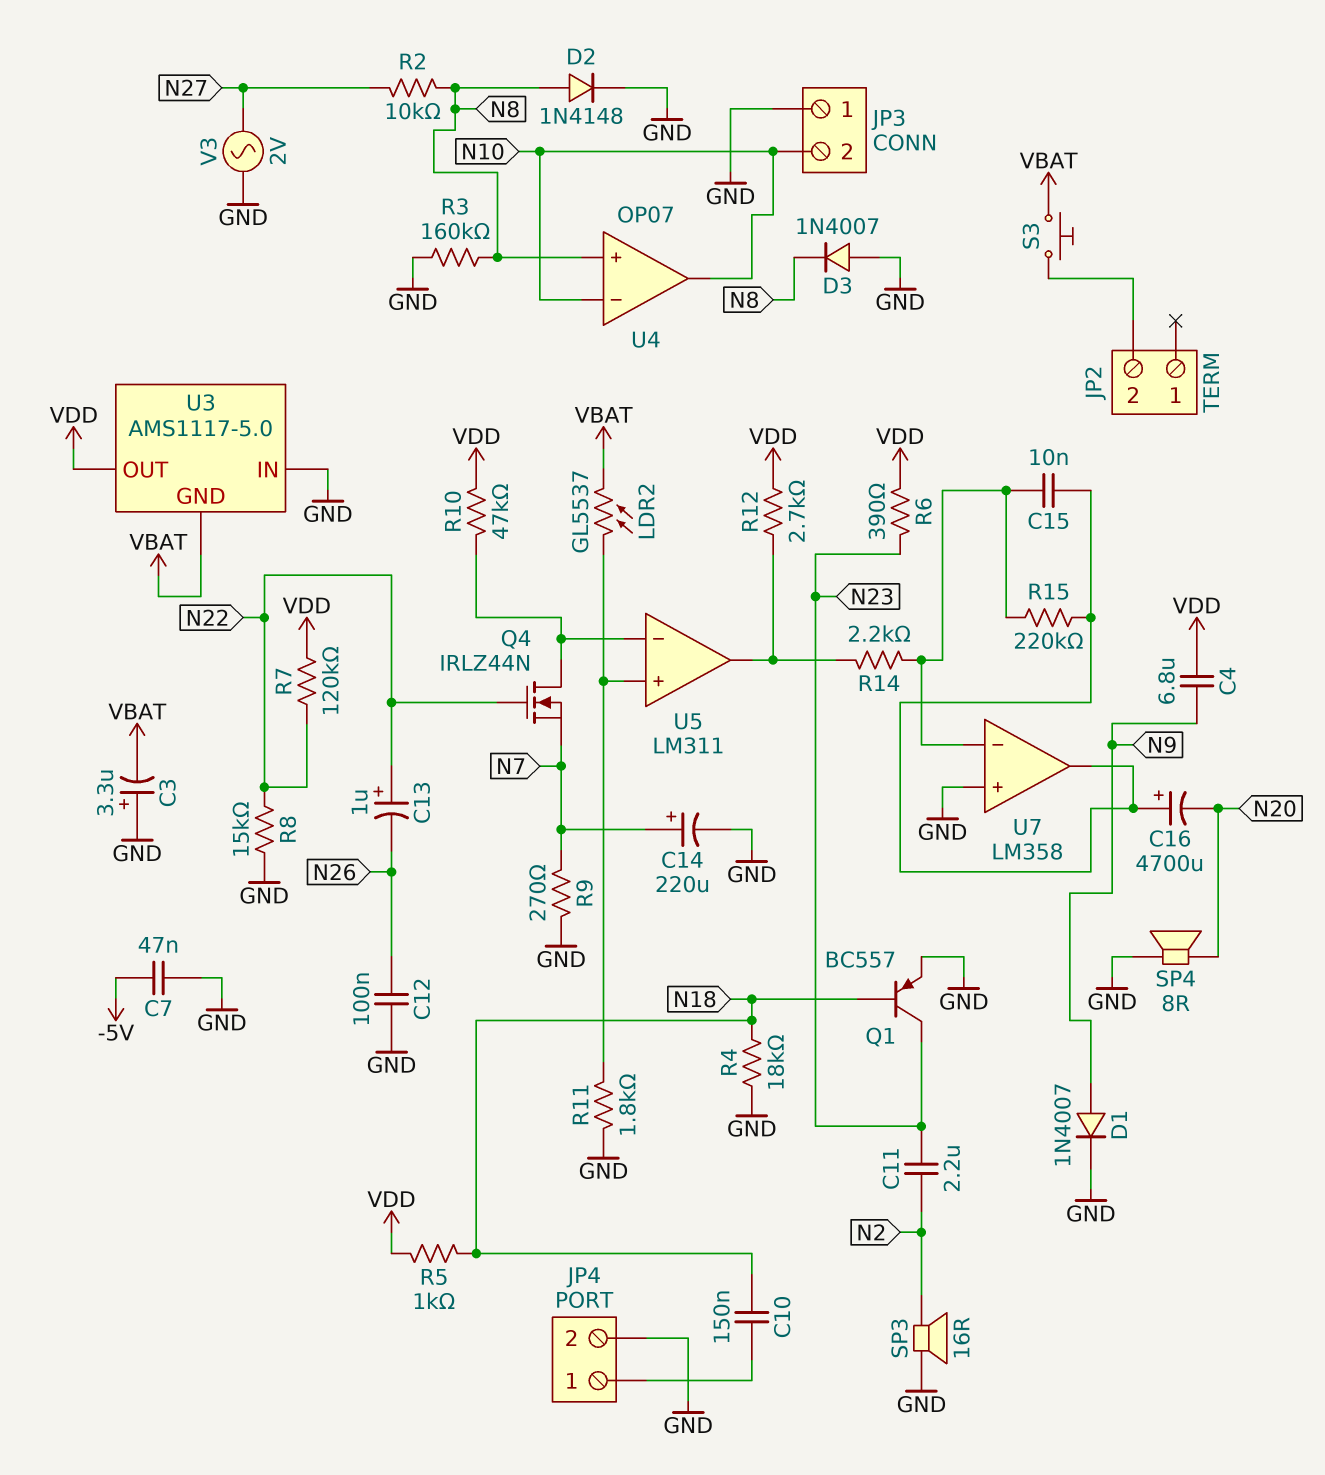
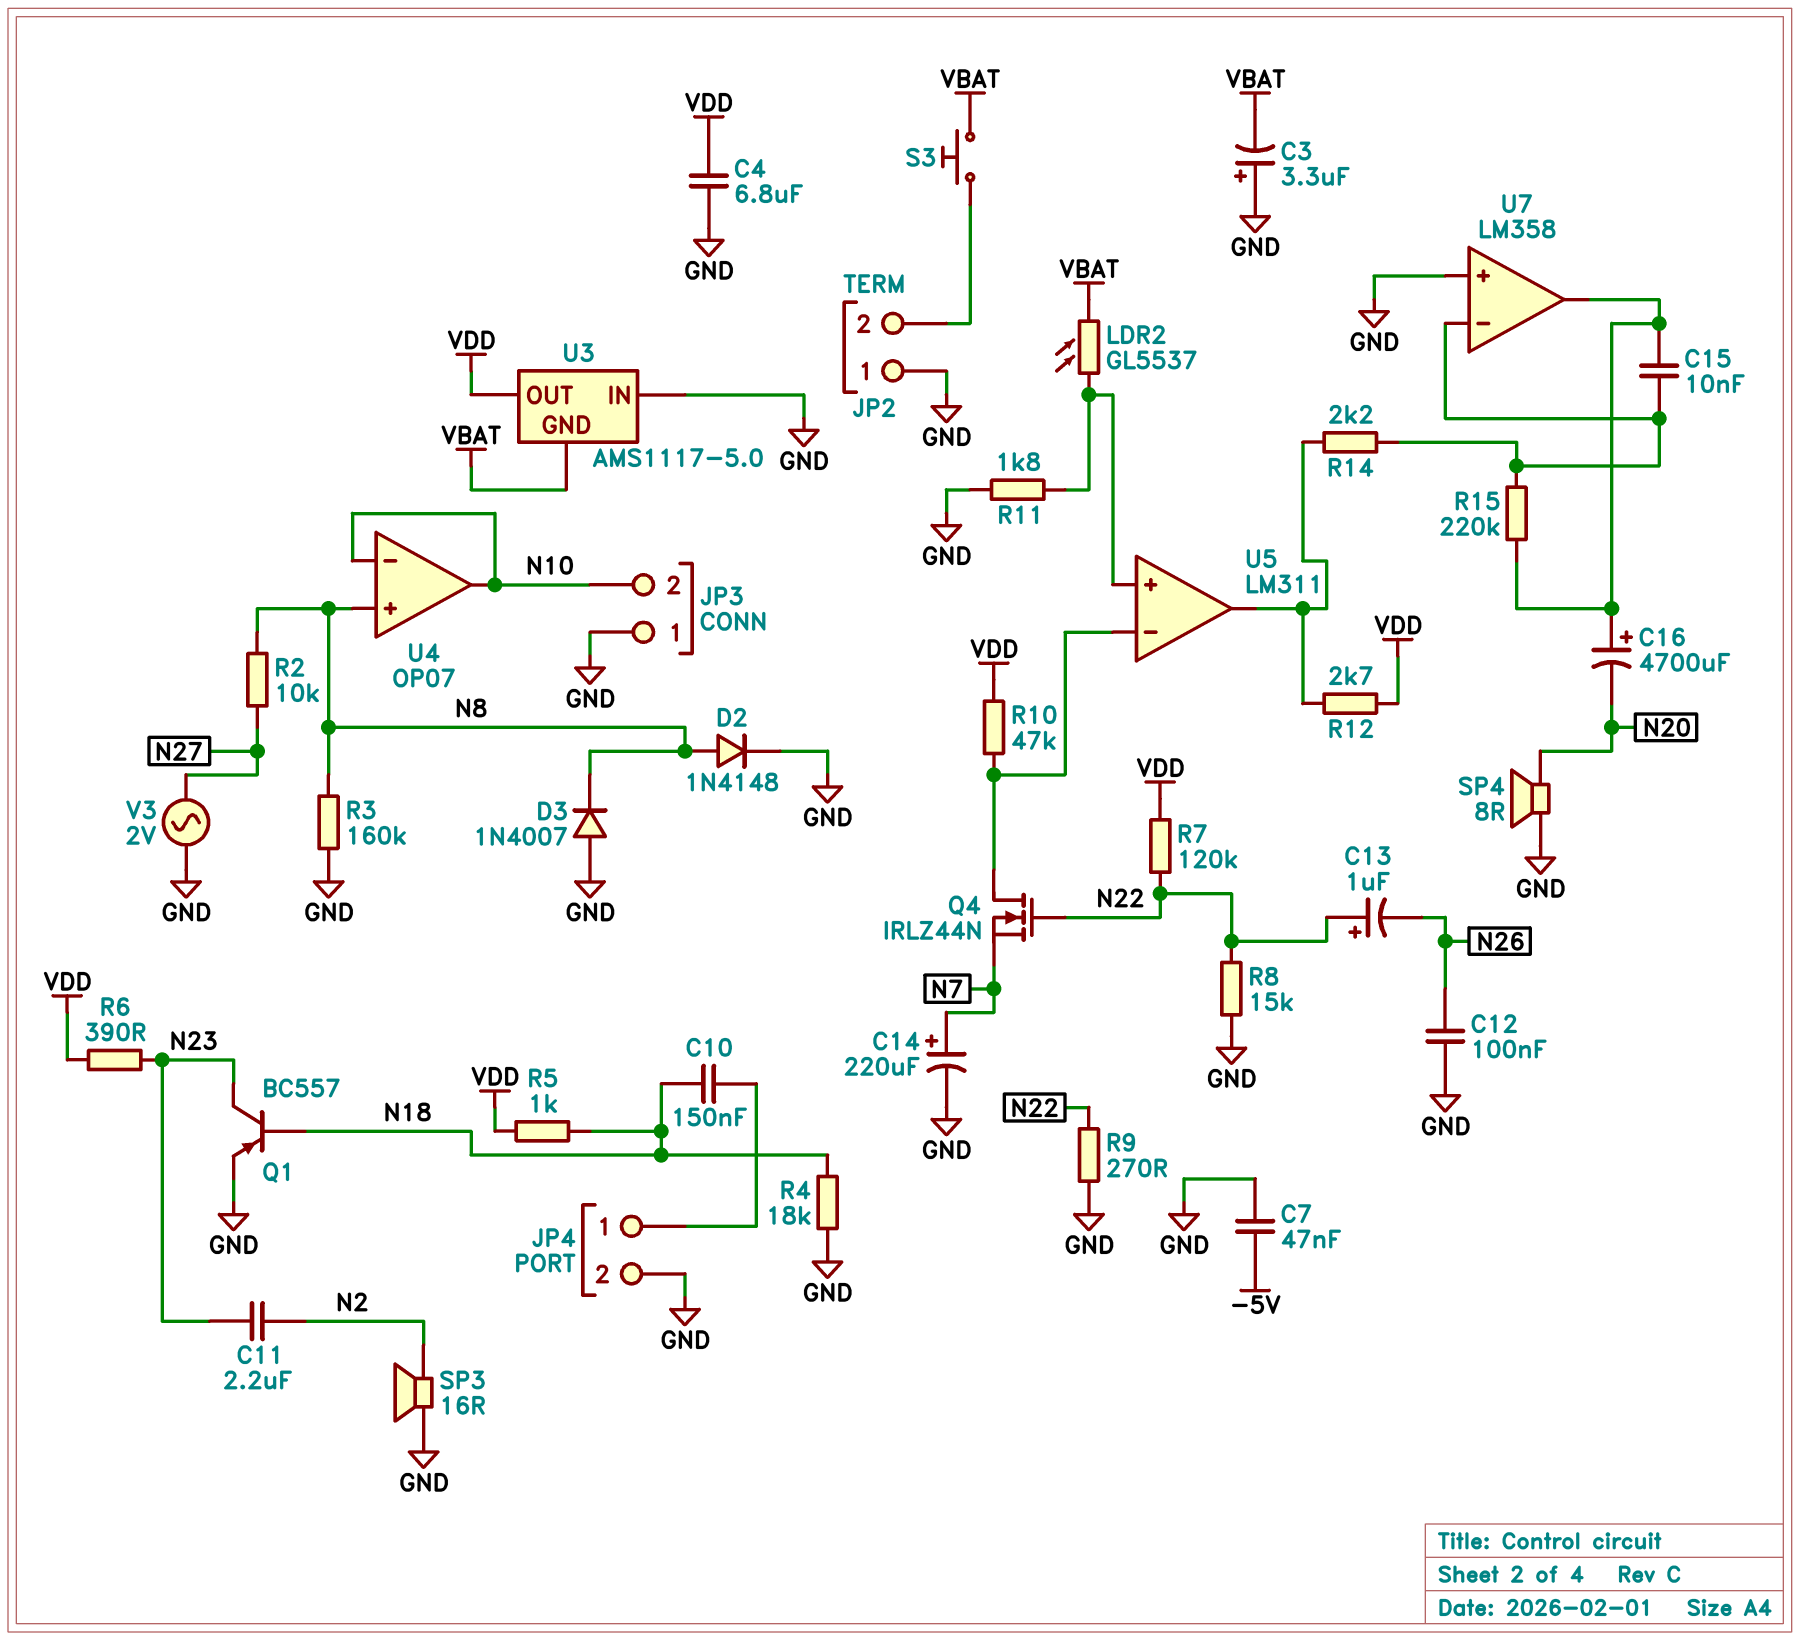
C4: 6.8uF (N9, VDD) -> 6.8uF (GND, VDD)
D1: diode 1N4007 (A N9, K GND) -> none
JP2 pin 1: none -> GND
R9: 270 (GND, N7) -> 270 (GND, N22)

